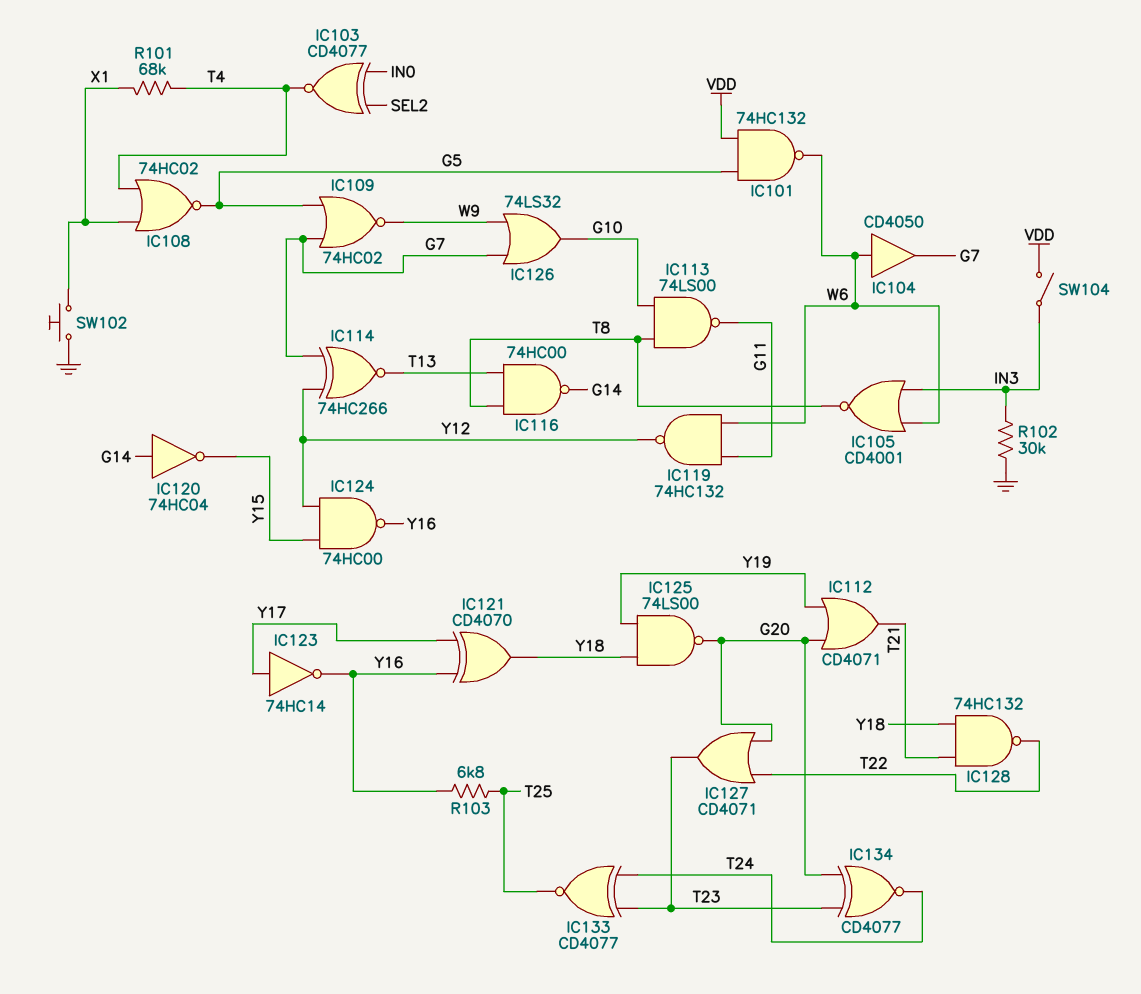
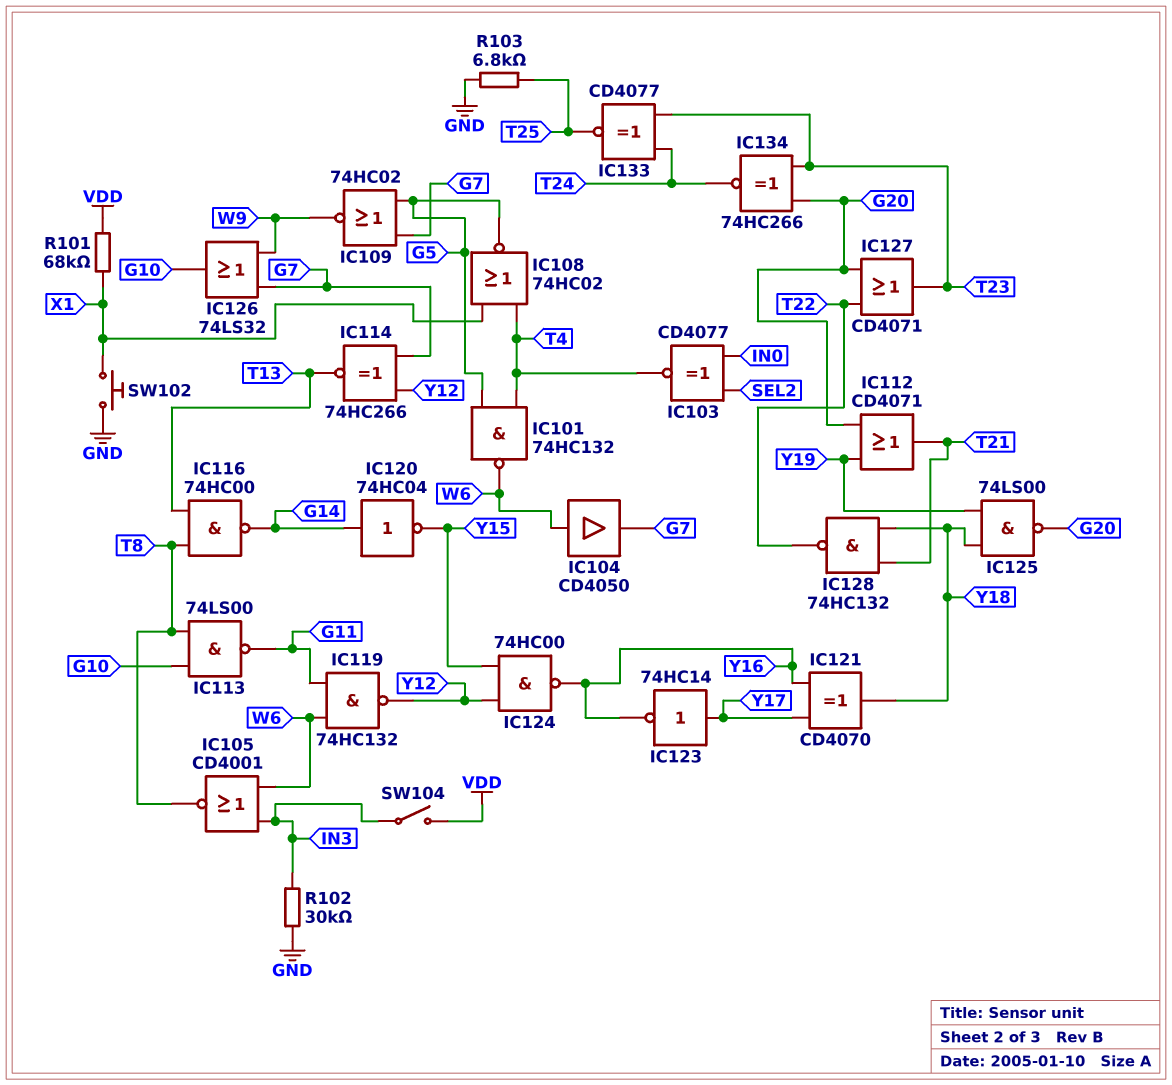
IC101: NAND 74HC132 (in G5, in VDD, out W6) -> NAND 74HC132 (in G5, in T4, out W6)
IC134: XNOR CD4077 (in G20, in T23, out T24) -> XNOR 74HC266 (in G20, in T23, out T24)
R101: 68k (T4, X1) -> 68k (VDD, X1)
R103: 6.8k (T25, Y16) -> 6.8k (GND, T25)

